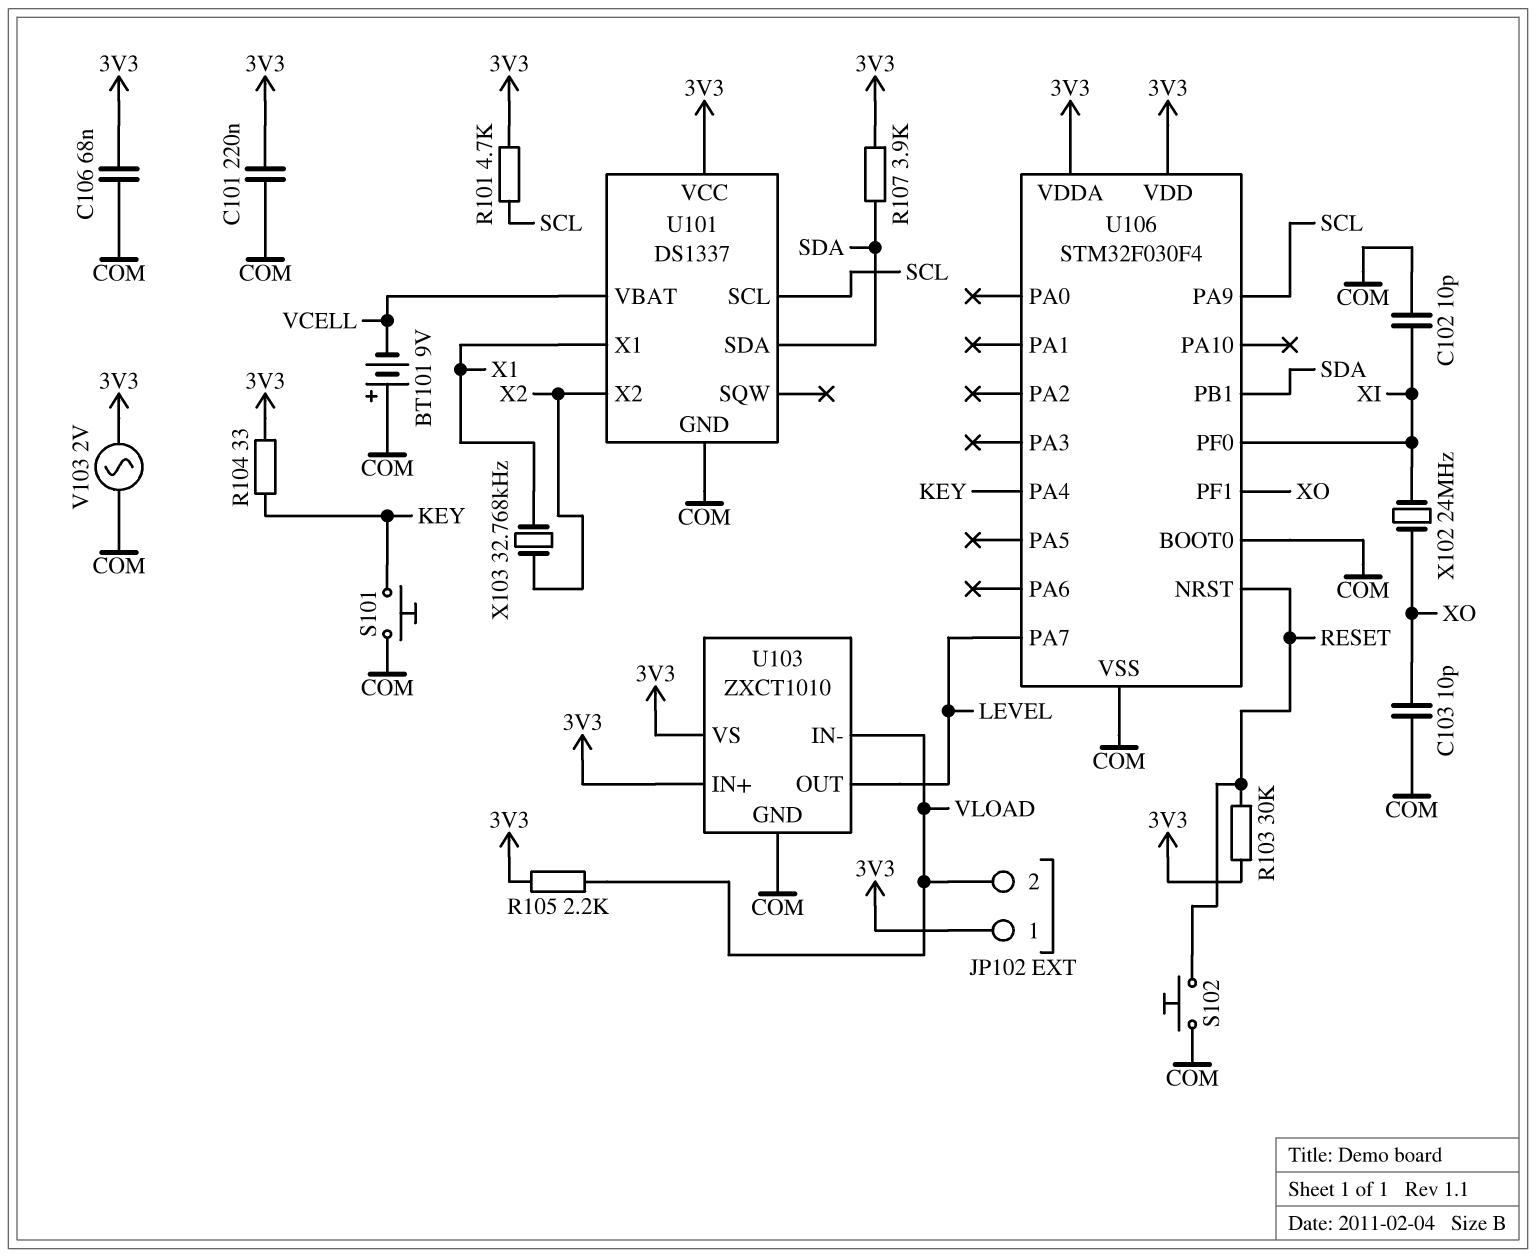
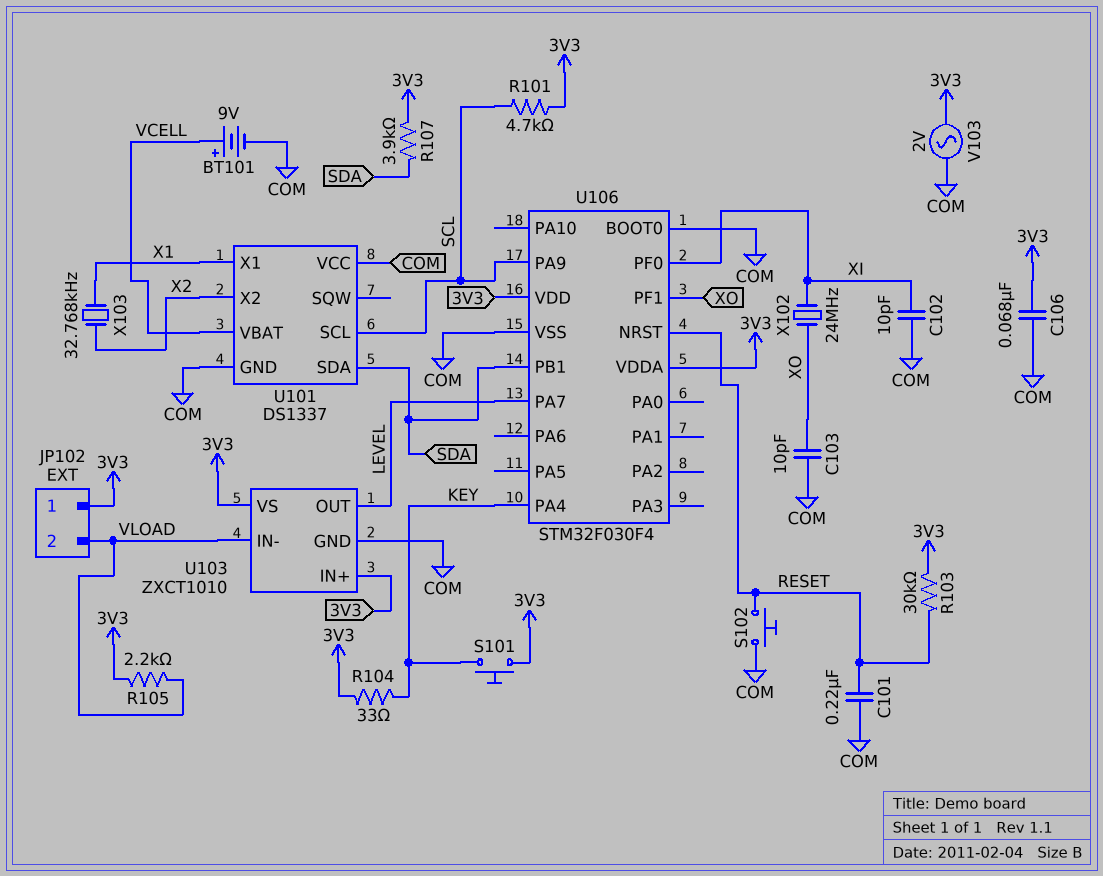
BT101: 9V (plus COM, minus VCELL) -> 9V (plus VCELL, minus COM)
C101: 220nF (3V3, COM) -> 220nF (COM, RESET)
S101: button (COM, KEY) -> button (3V3, KEY)
U101 pin VCC: 3V3 -> COM

